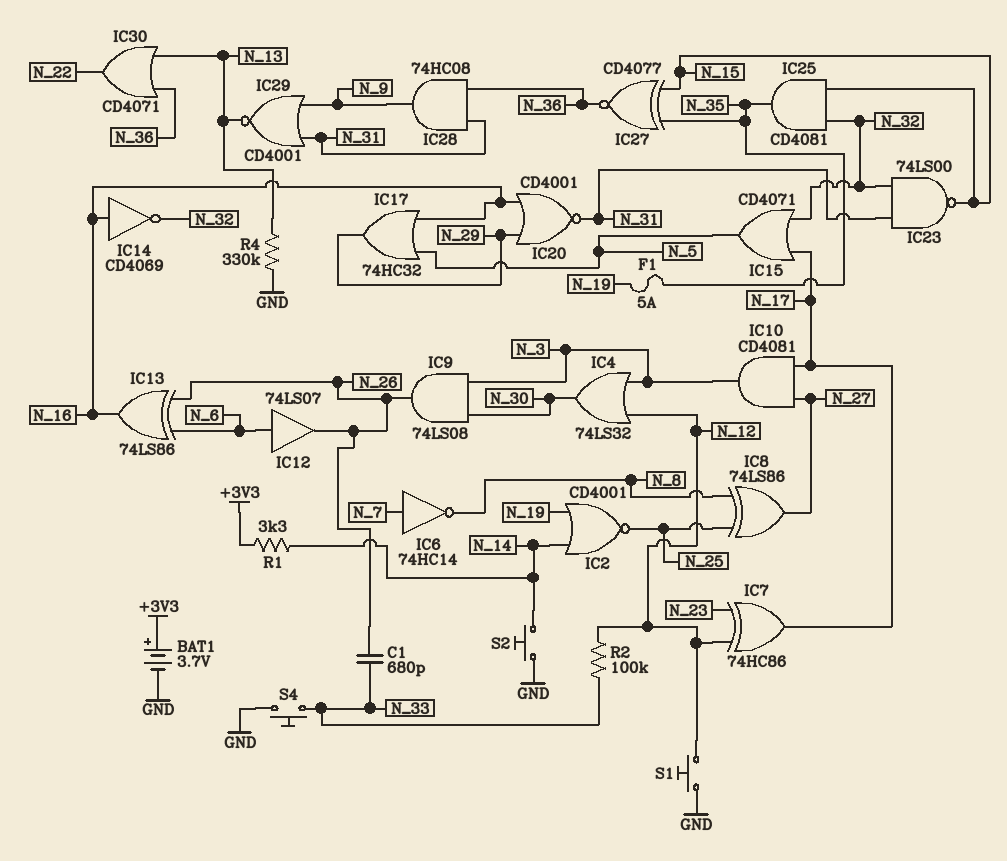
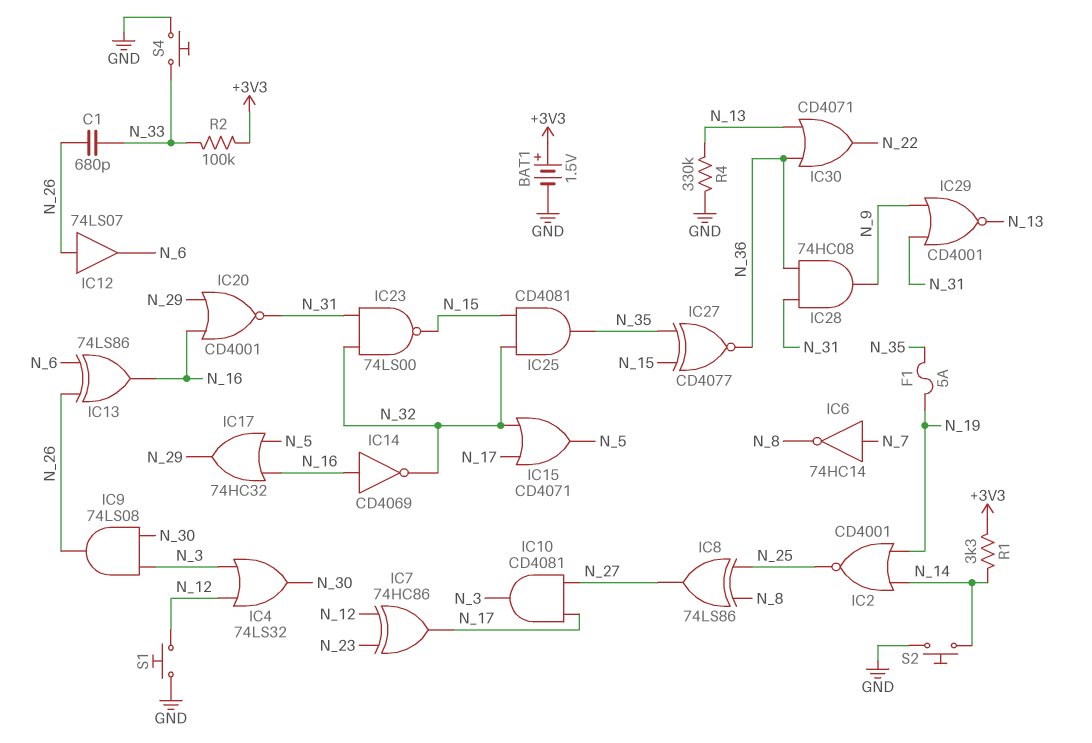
BAT1: 3.7V (plus +3V3, minus GND) -> 1.5V (plus +3V3, minus GND)
IC12: buffer 74LS07 (in N_6, out N_26) -> buffer 74LS07 (in N_26, out N_6)
R2: 100k (N_12, N_33) -> 100k (+3V3, N_33)

